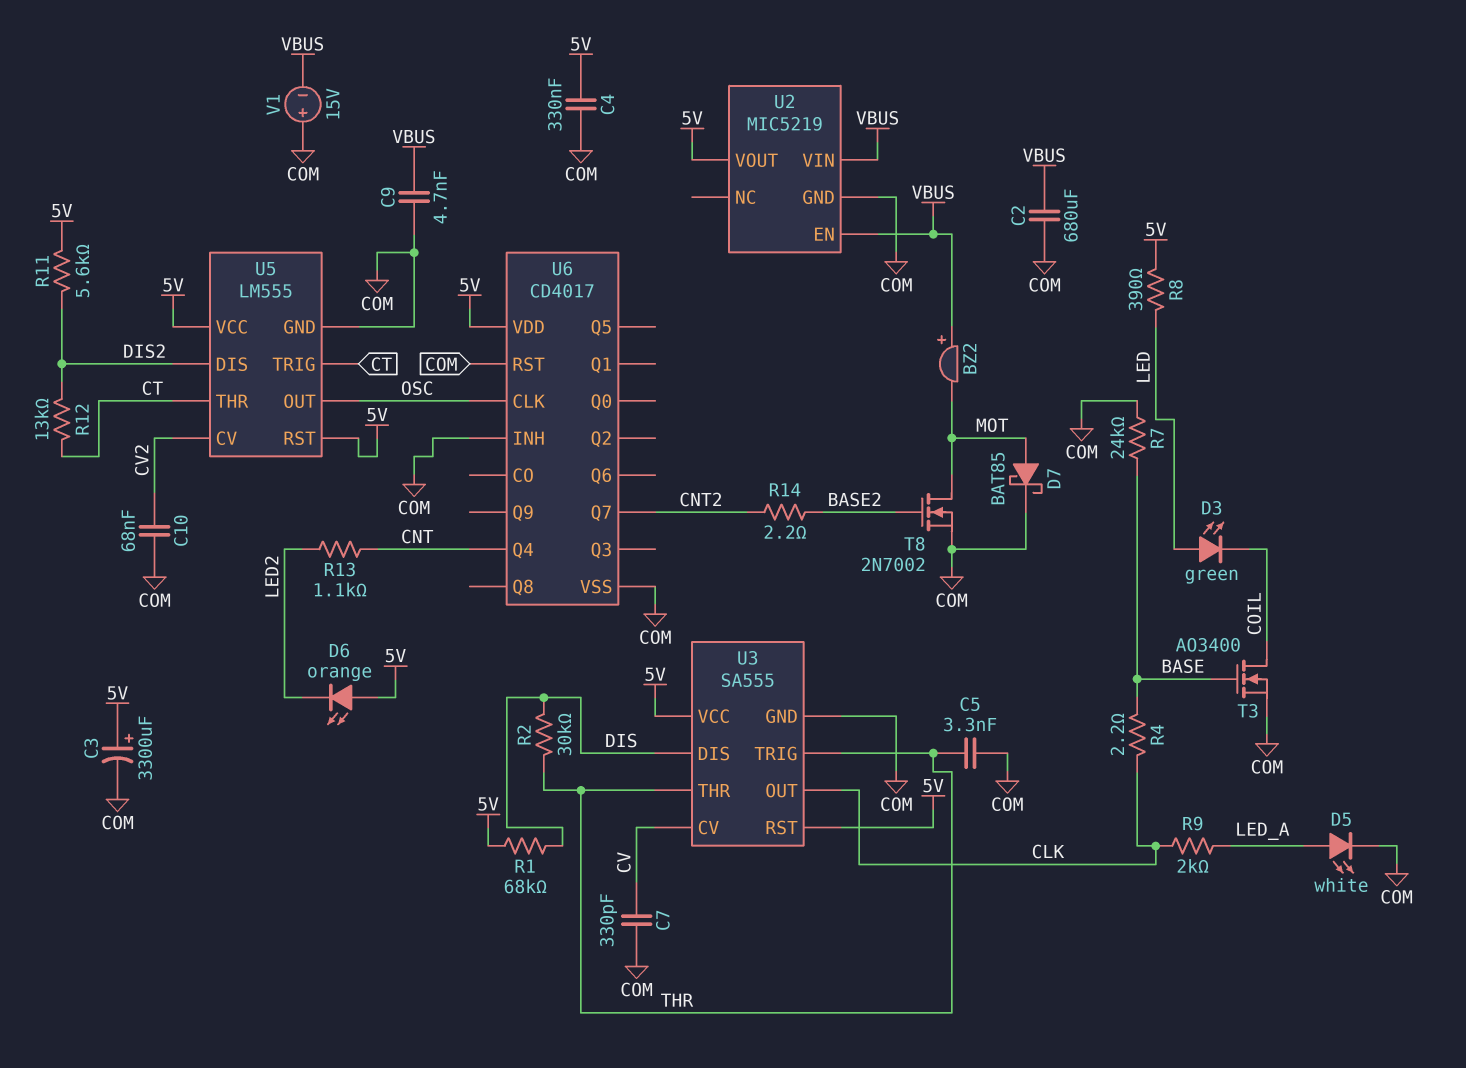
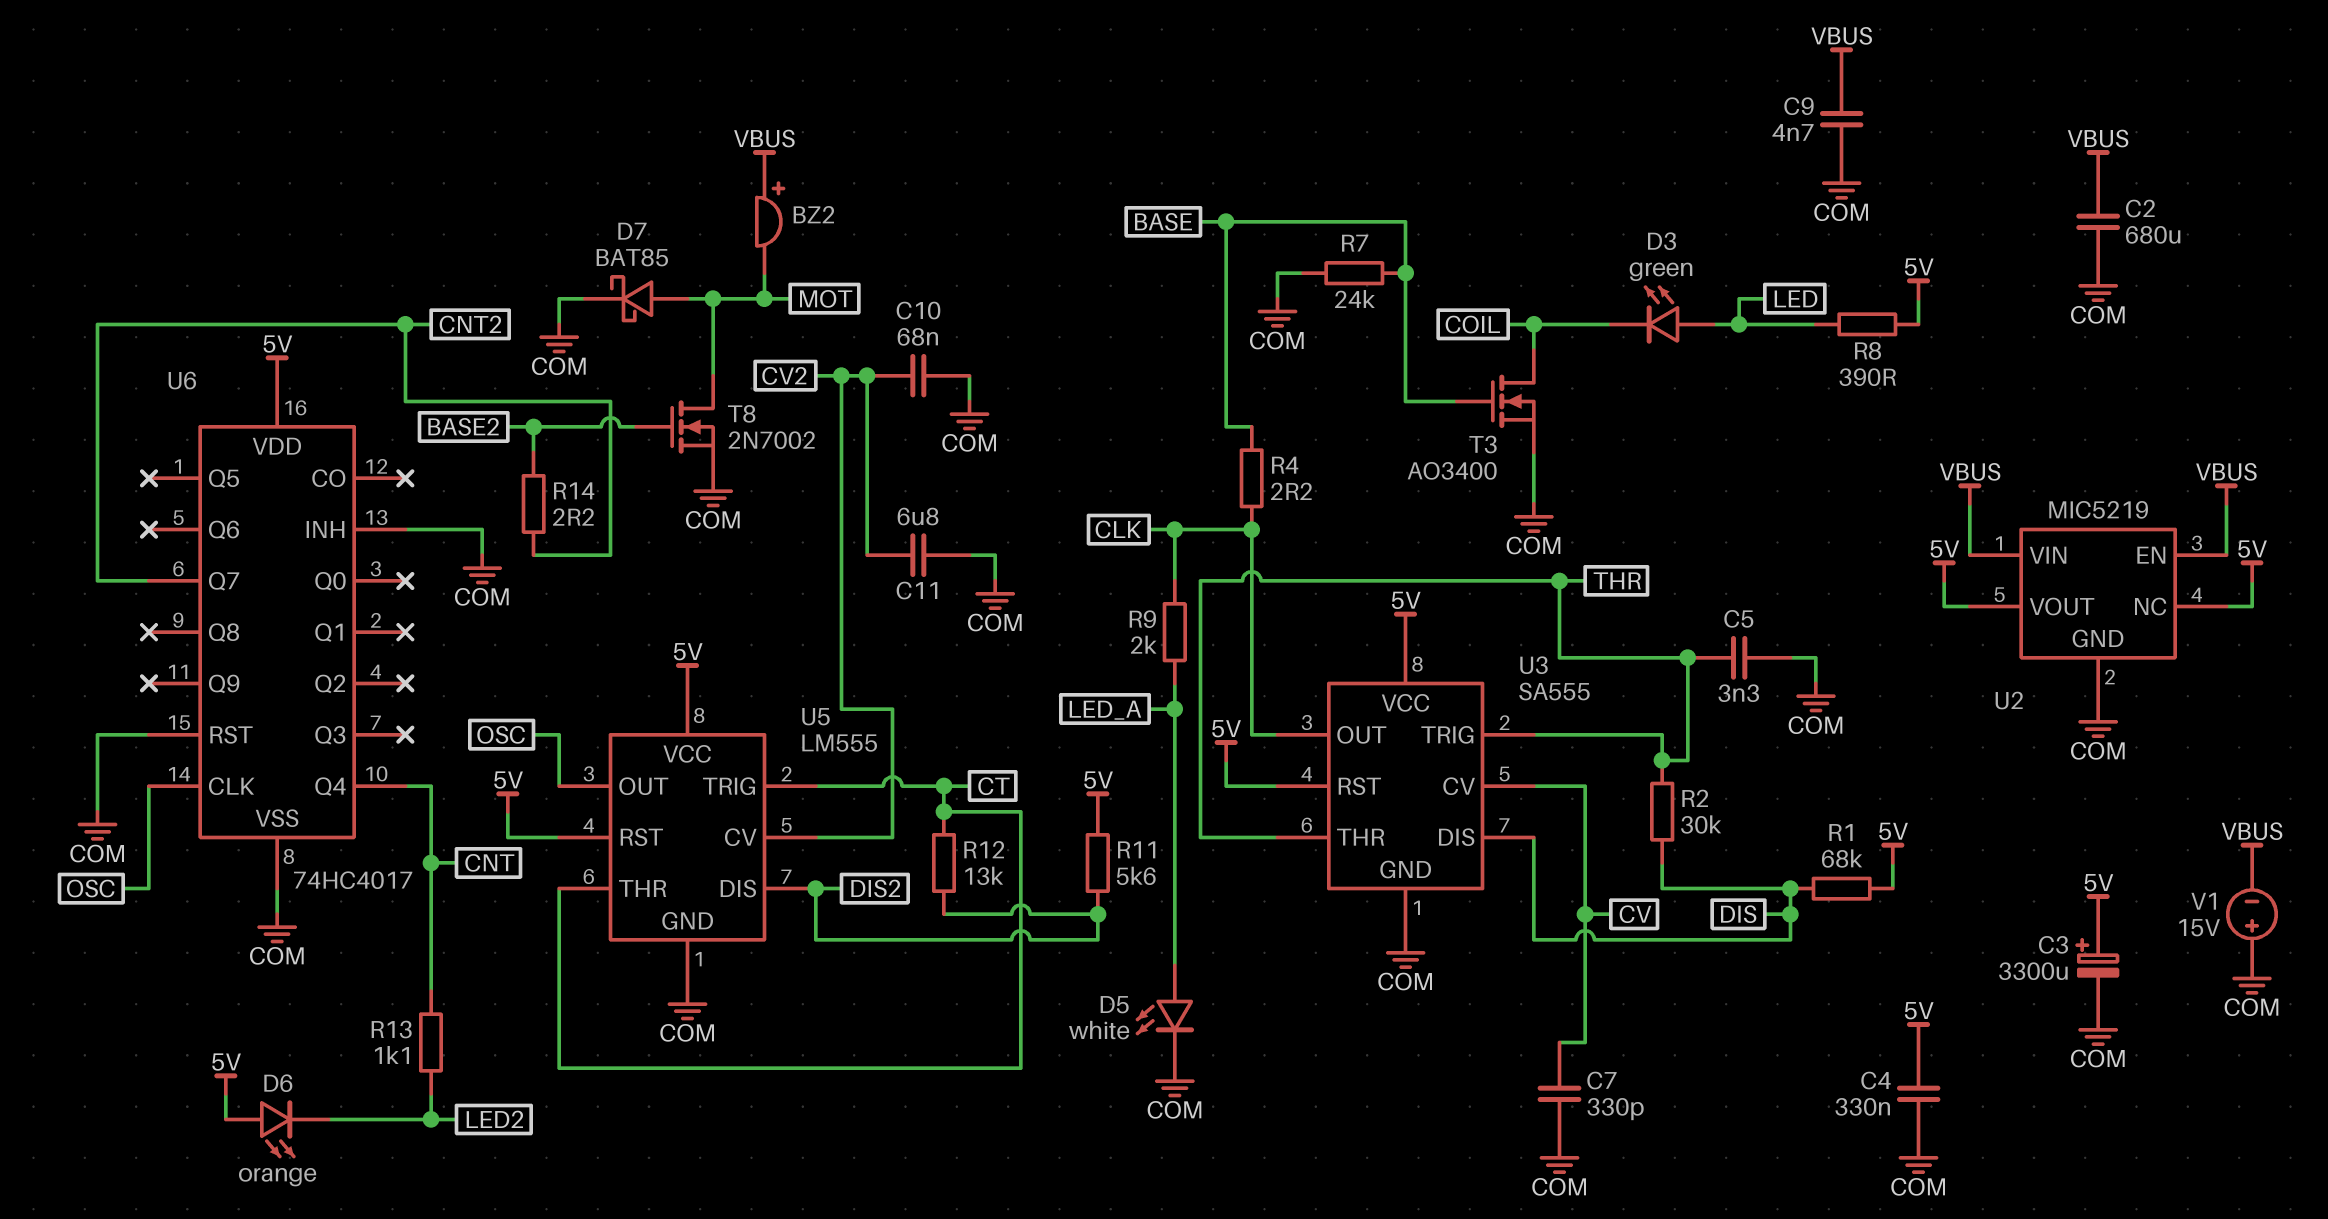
C11: none -> 6.8uF (COM, CV2)
U2 pin NC: none -> 5V
U6: CD4017 -> 74HC4017

